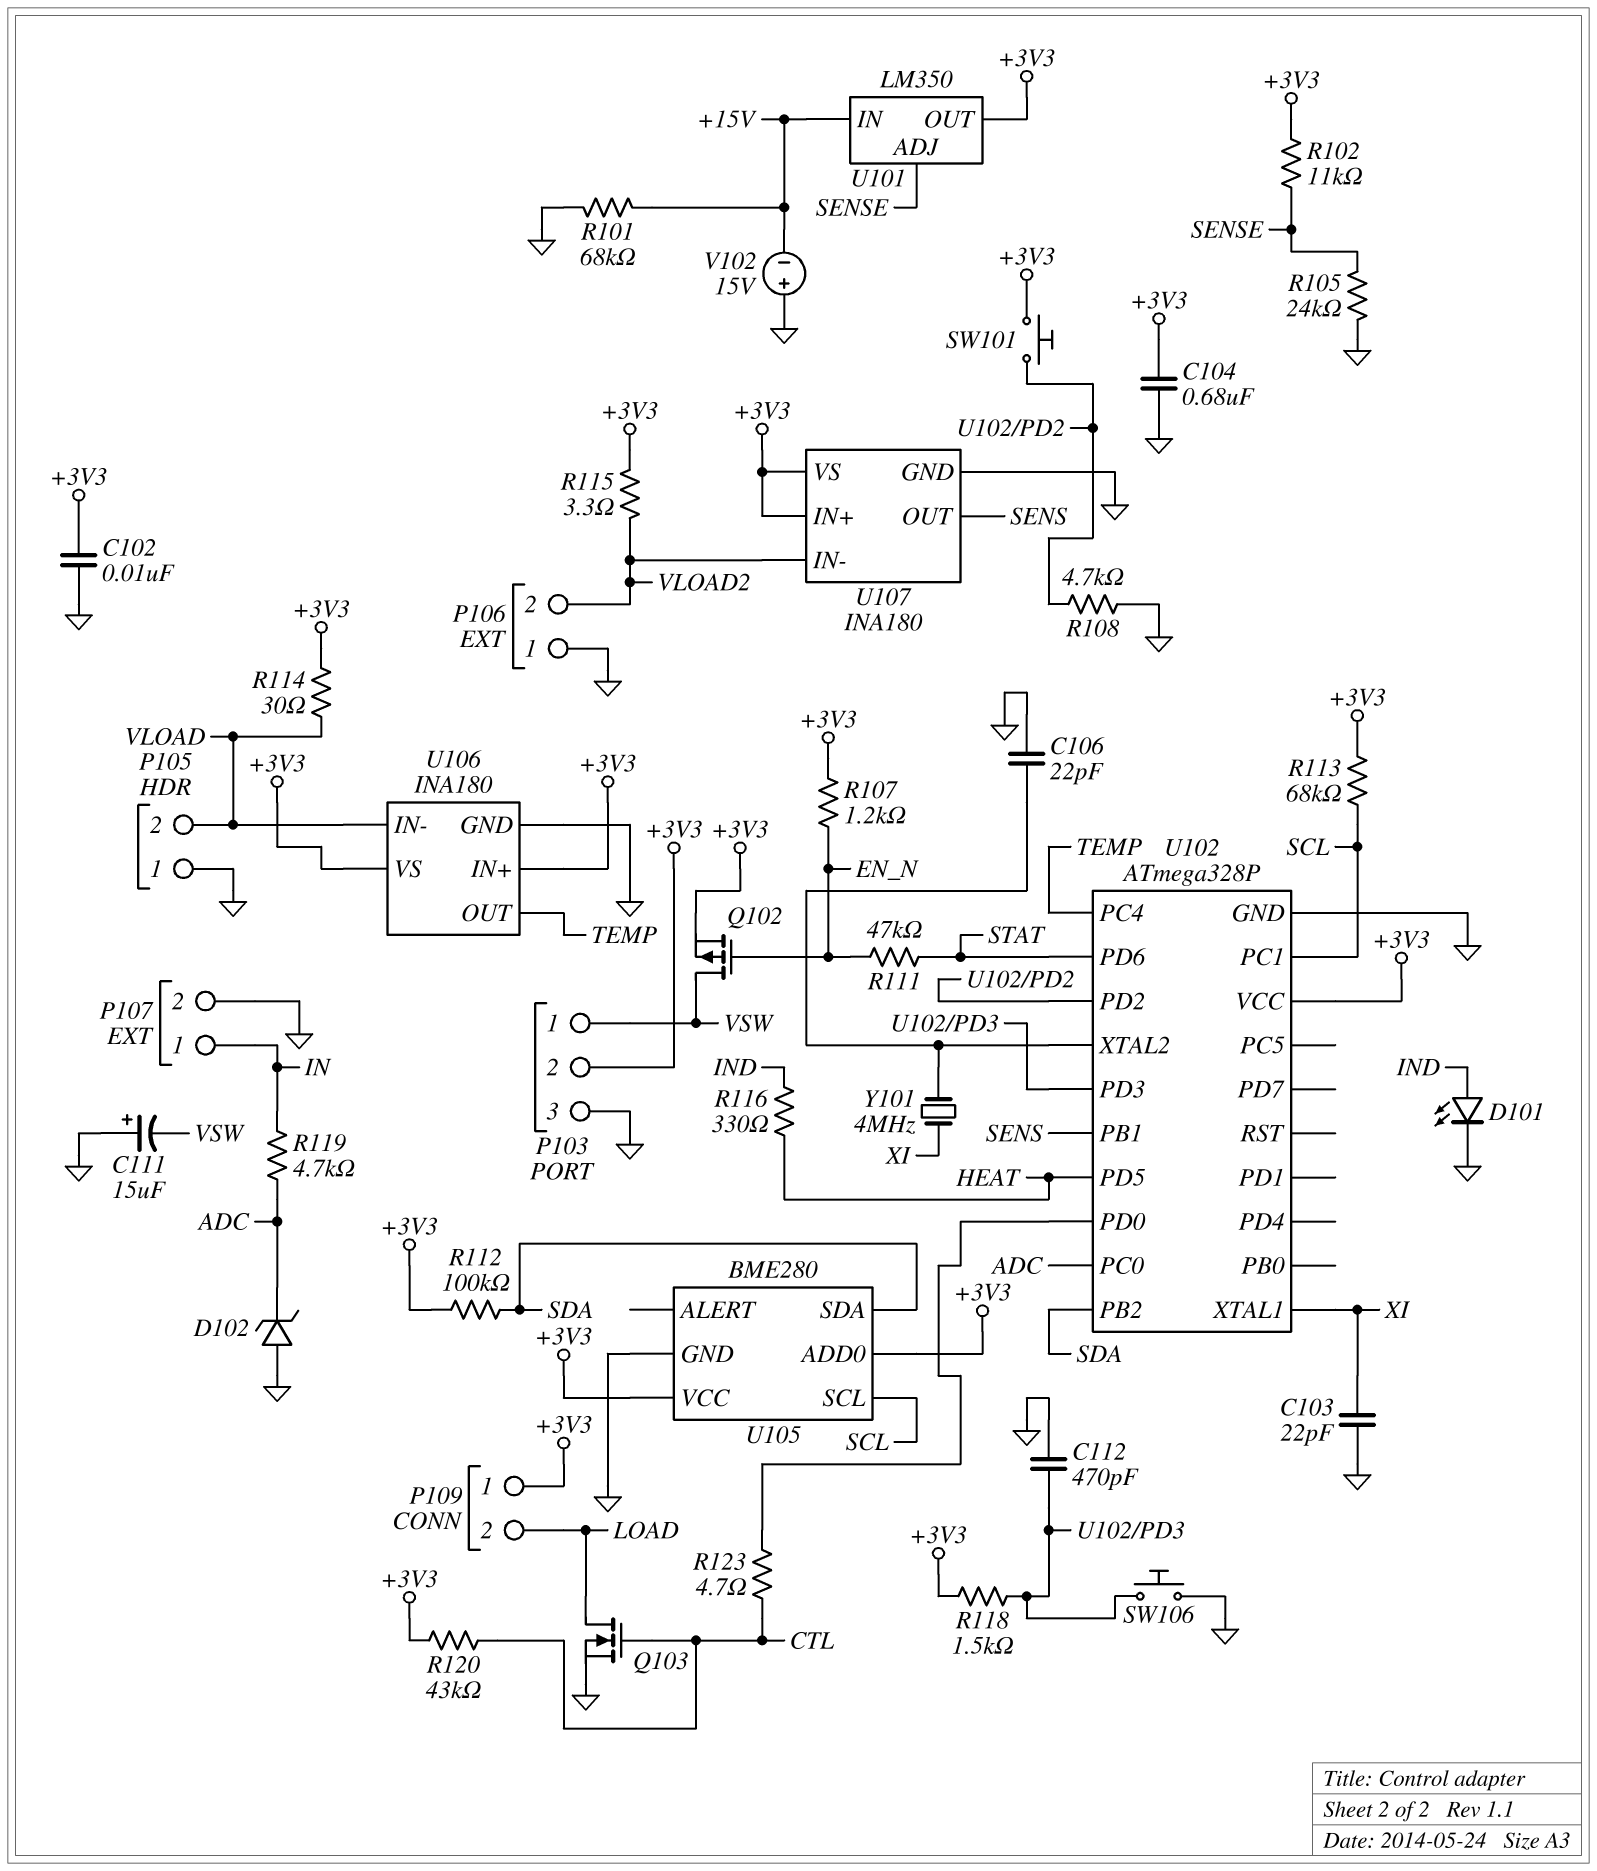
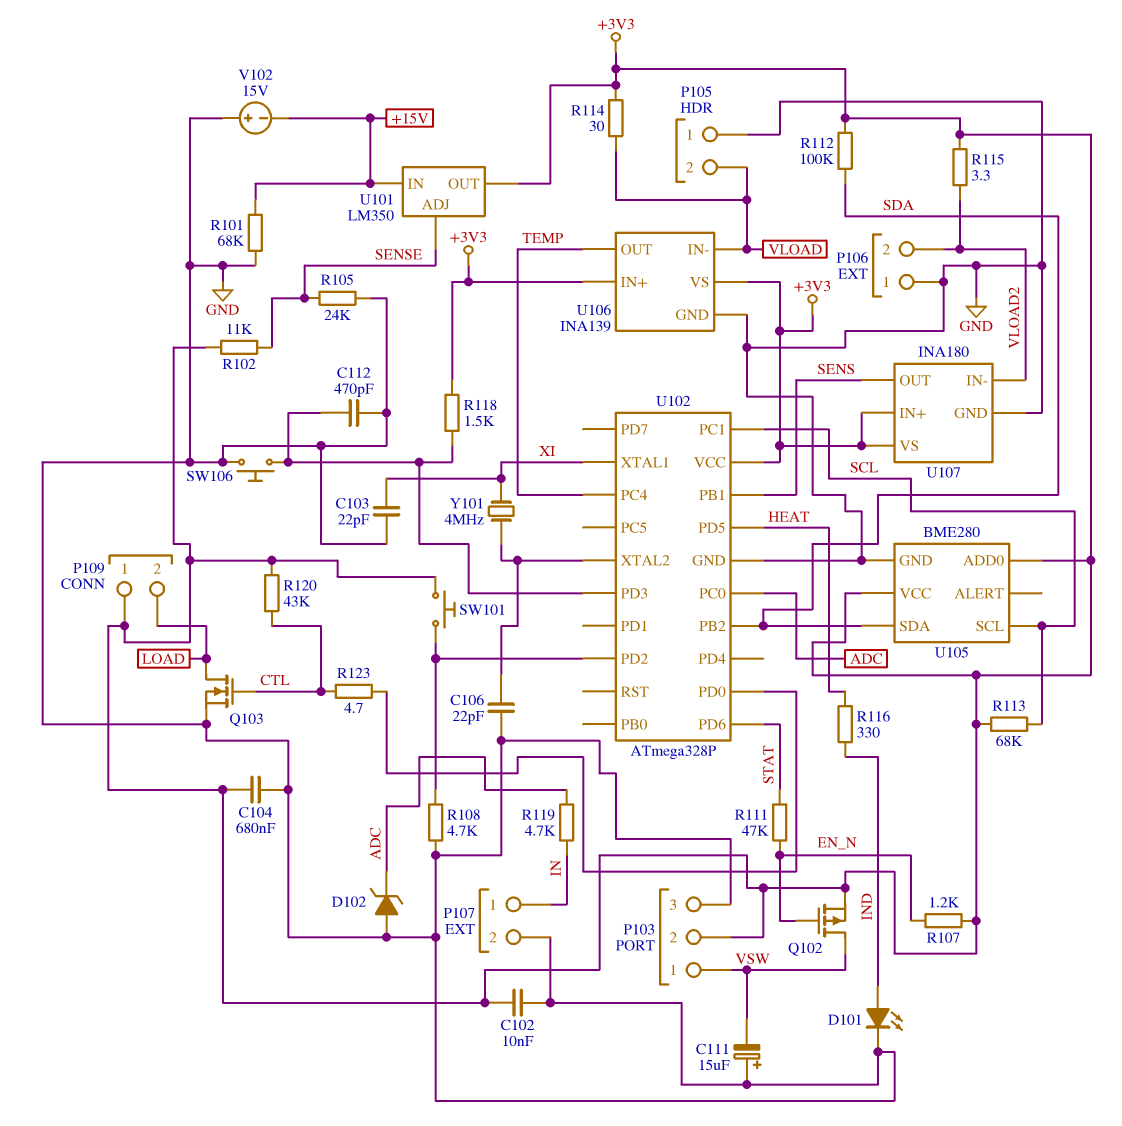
U106: INA180 -> INA139

